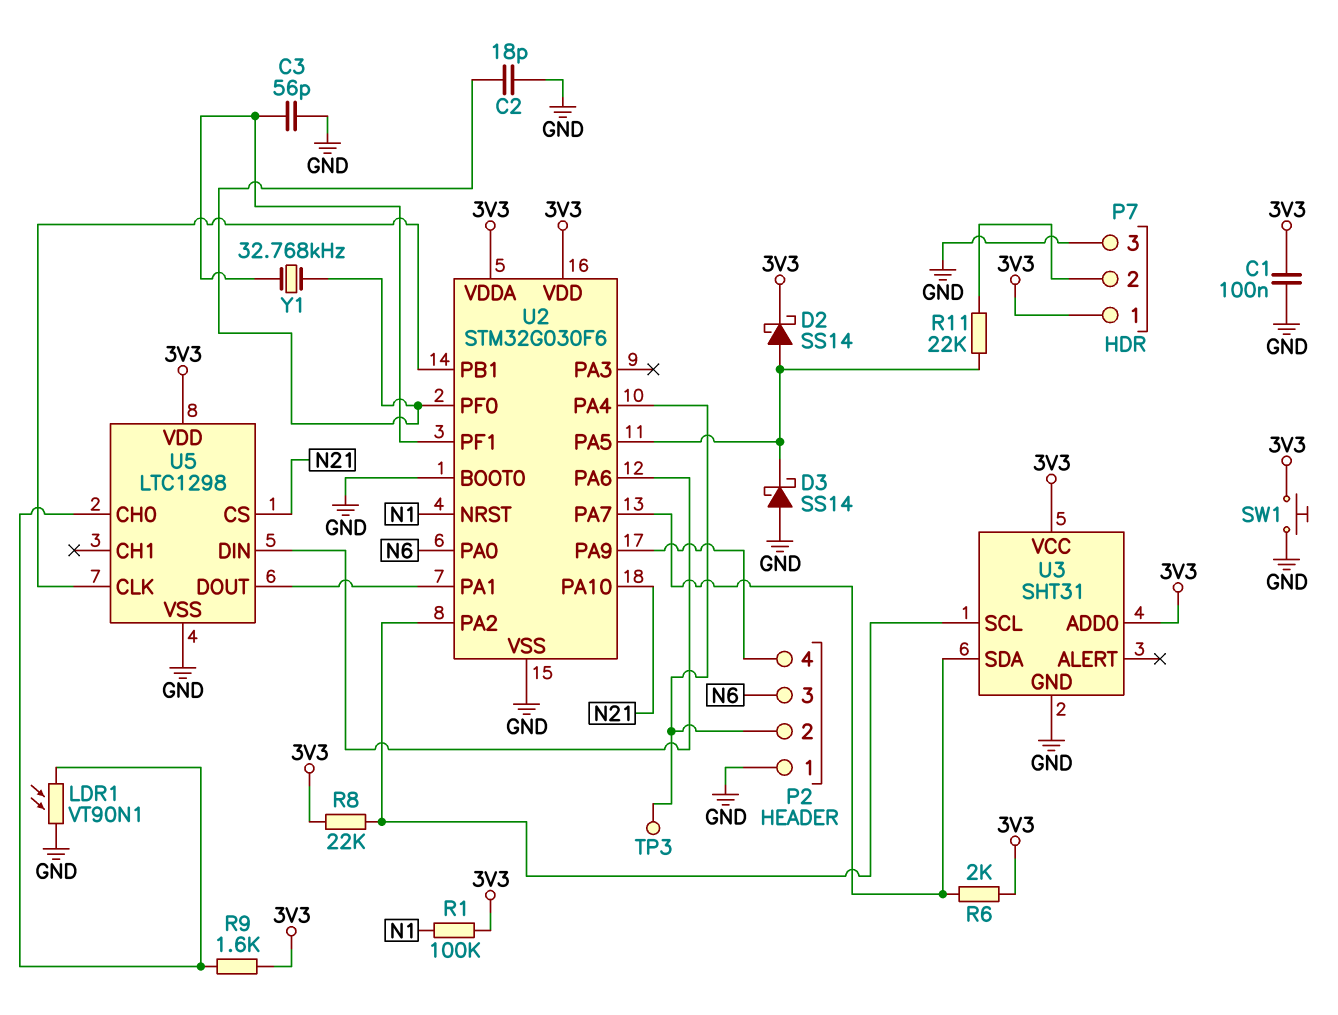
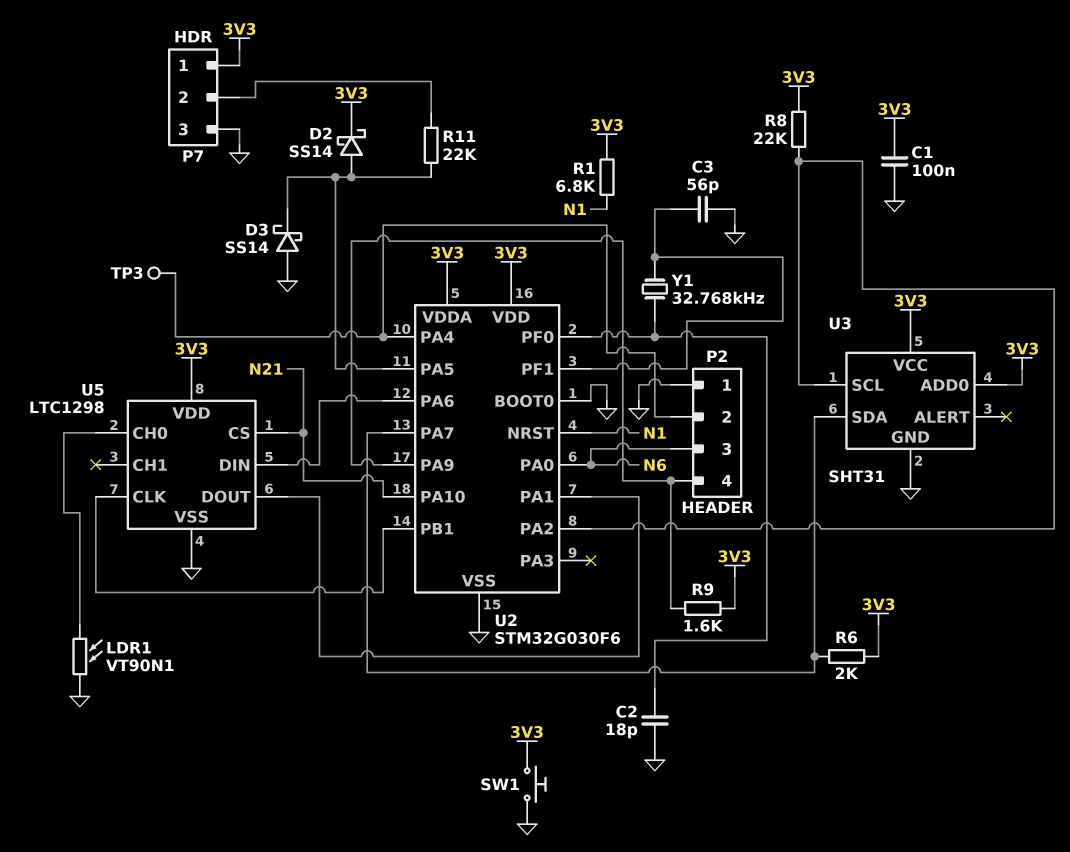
R1: 100k (3V3, N1) -> 6.8k (3V3, N1)
R9: 1.6k (3V3, U5/CH0) -> 1.6k (3V3, P2/4)

